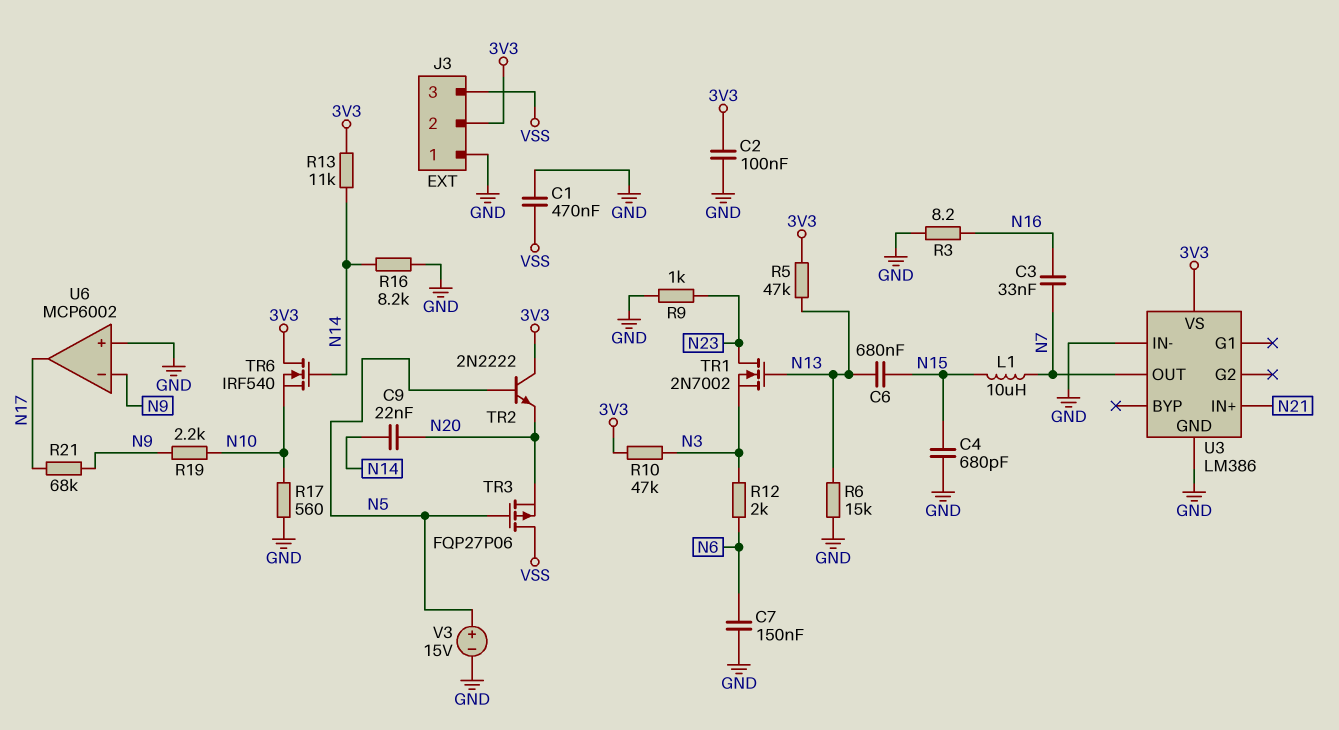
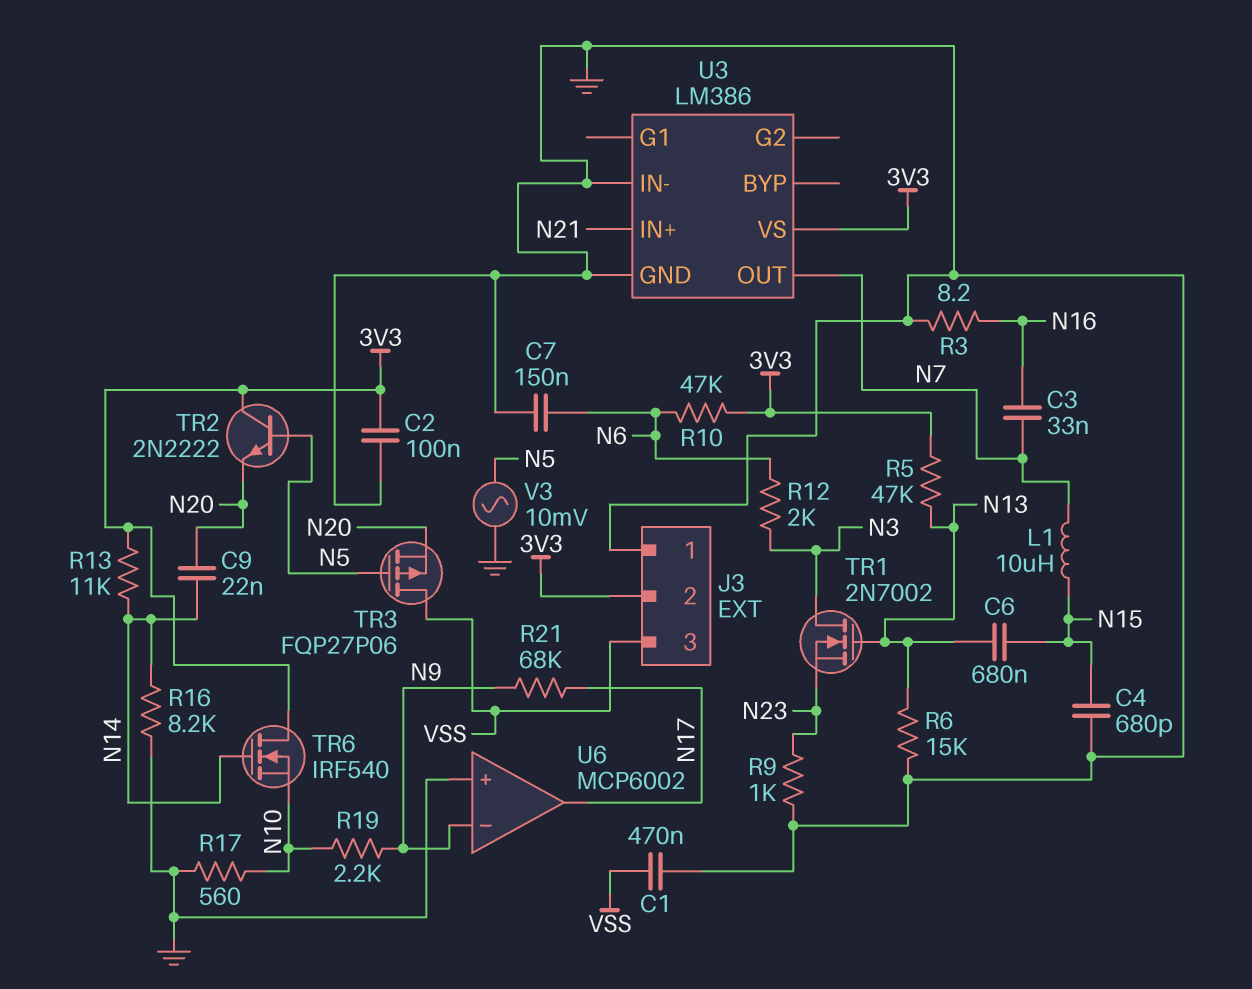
R10: 47k (3V3, N3) -> 47k (3V3, N6)
TR1: NMOS 2N7002 (G N13, D N23, S N3) -> NMOS 2N7002 (G N13, D N3, S N23)
V3: 15V (plus N5, minus GND) -> AC 10mV (GND, N5)

